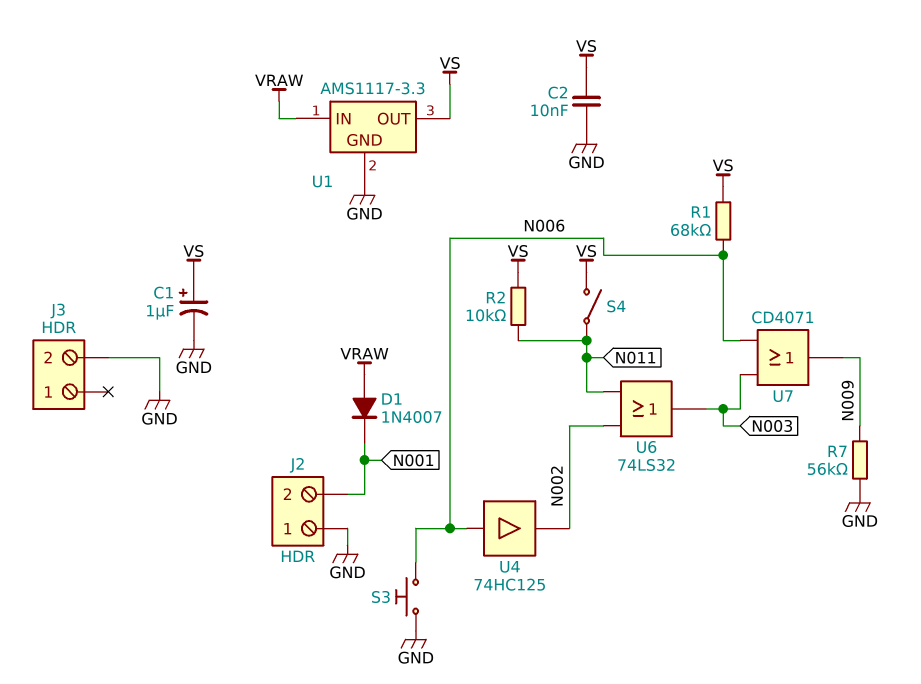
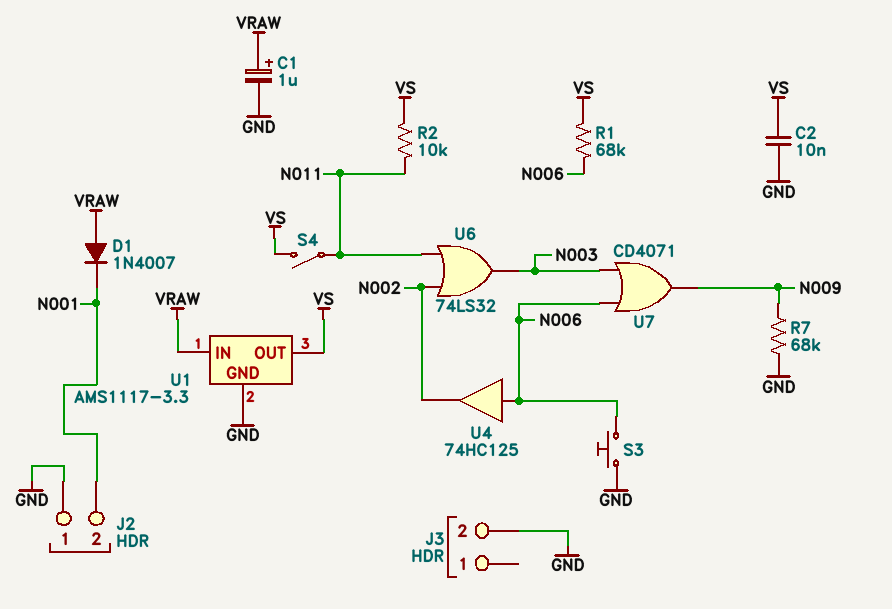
C1: 1uF (plus VS, minus GND) -> 1uF (plus VRAW, minus GND)
R7: 56k (GND, N009) -> 68k (GND, N009)

